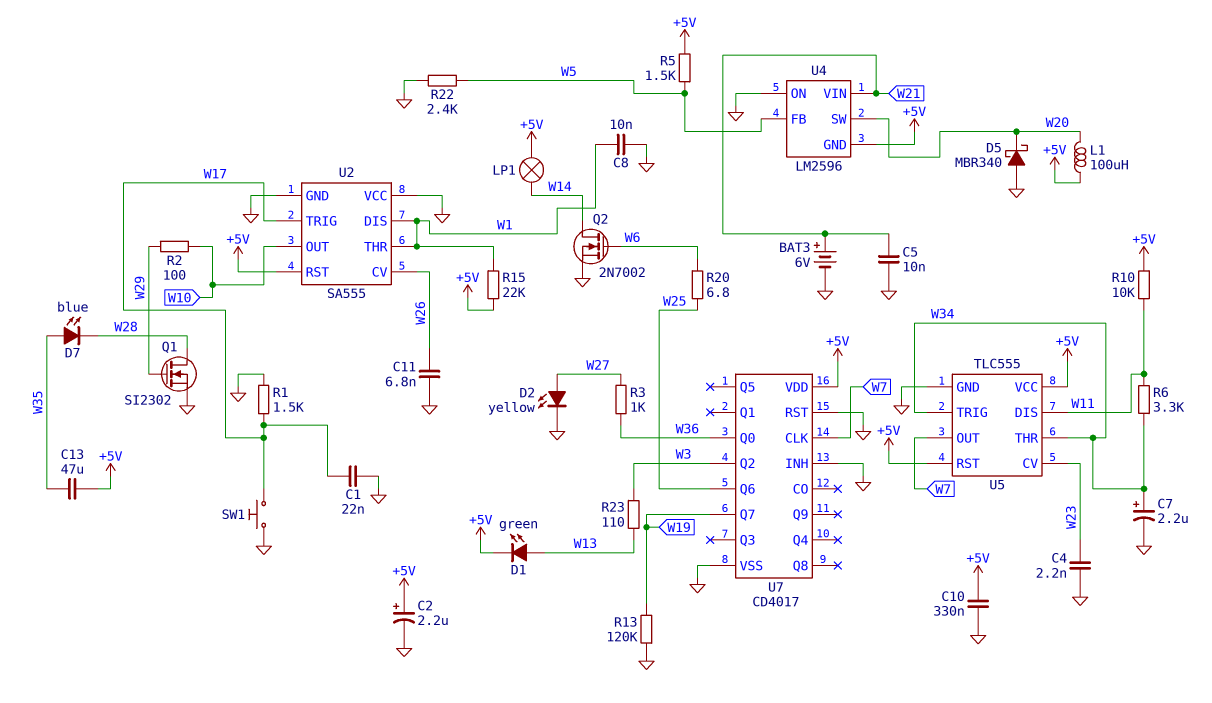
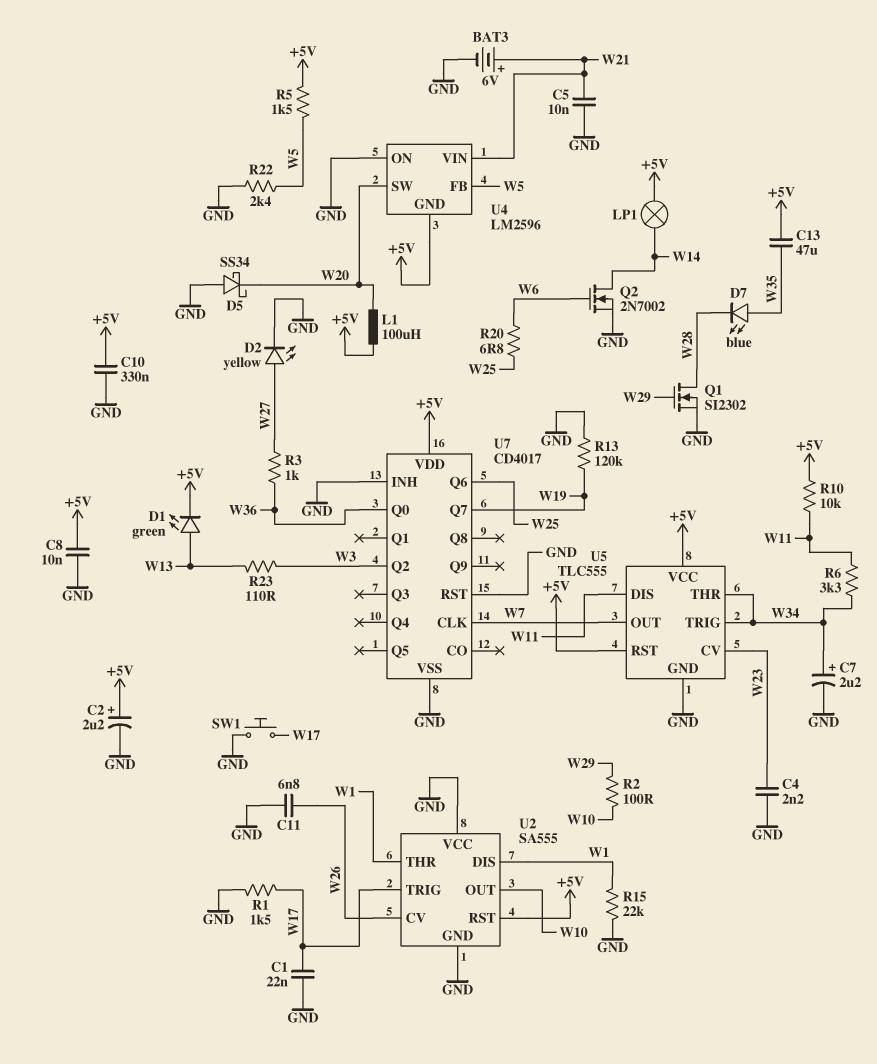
C8: 10nF (GND, W1) -> 10nF (+5V, GND)
D5: schottky MBR340 (A GND, K W20) -> schottky SS34 (A GND, K W20)
R15: 22k (+5V, W1) -> 22k (GND, W1)

